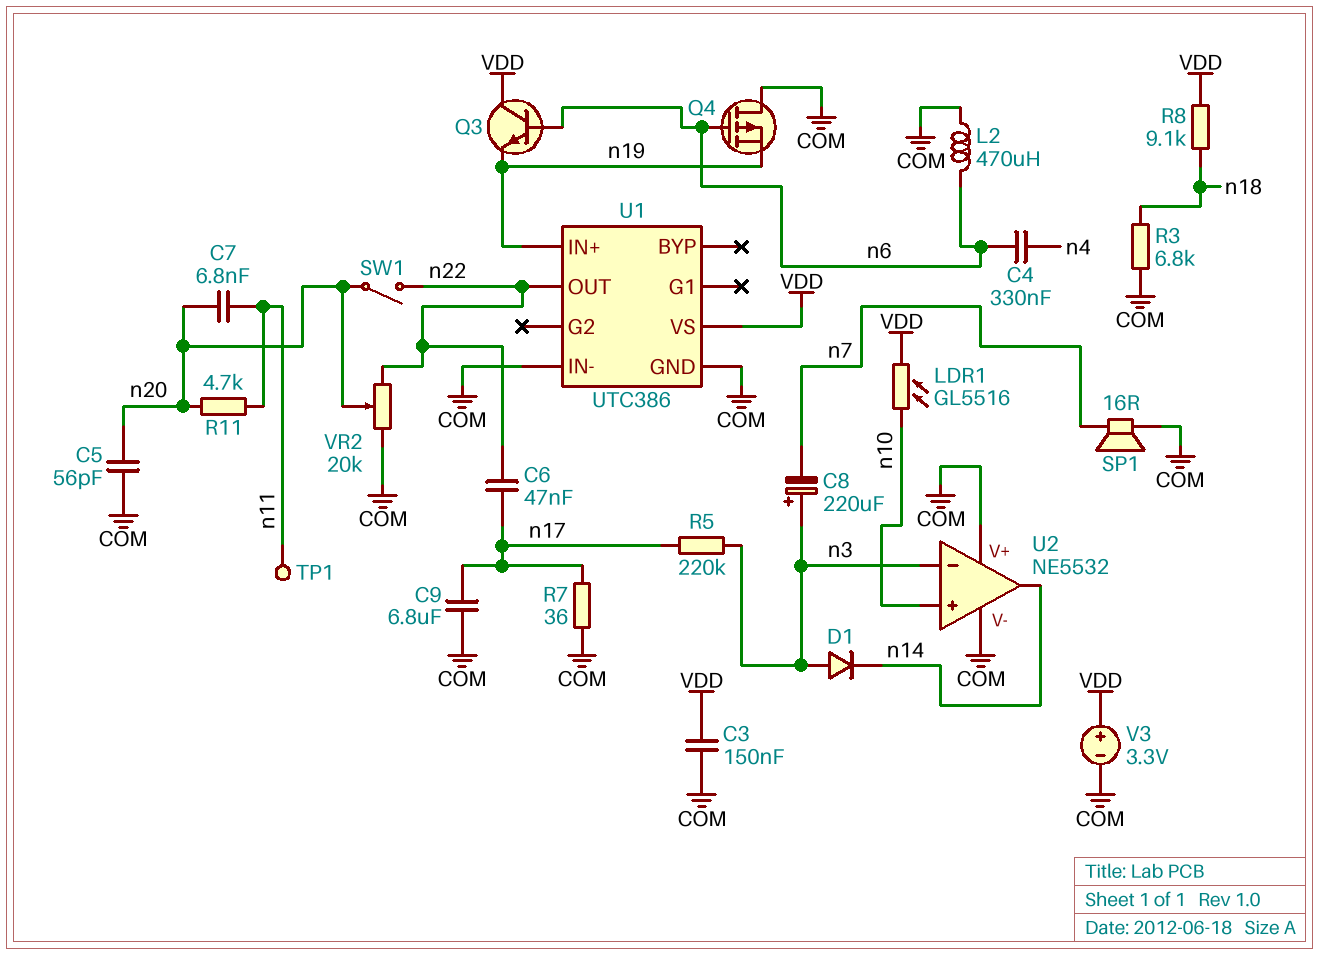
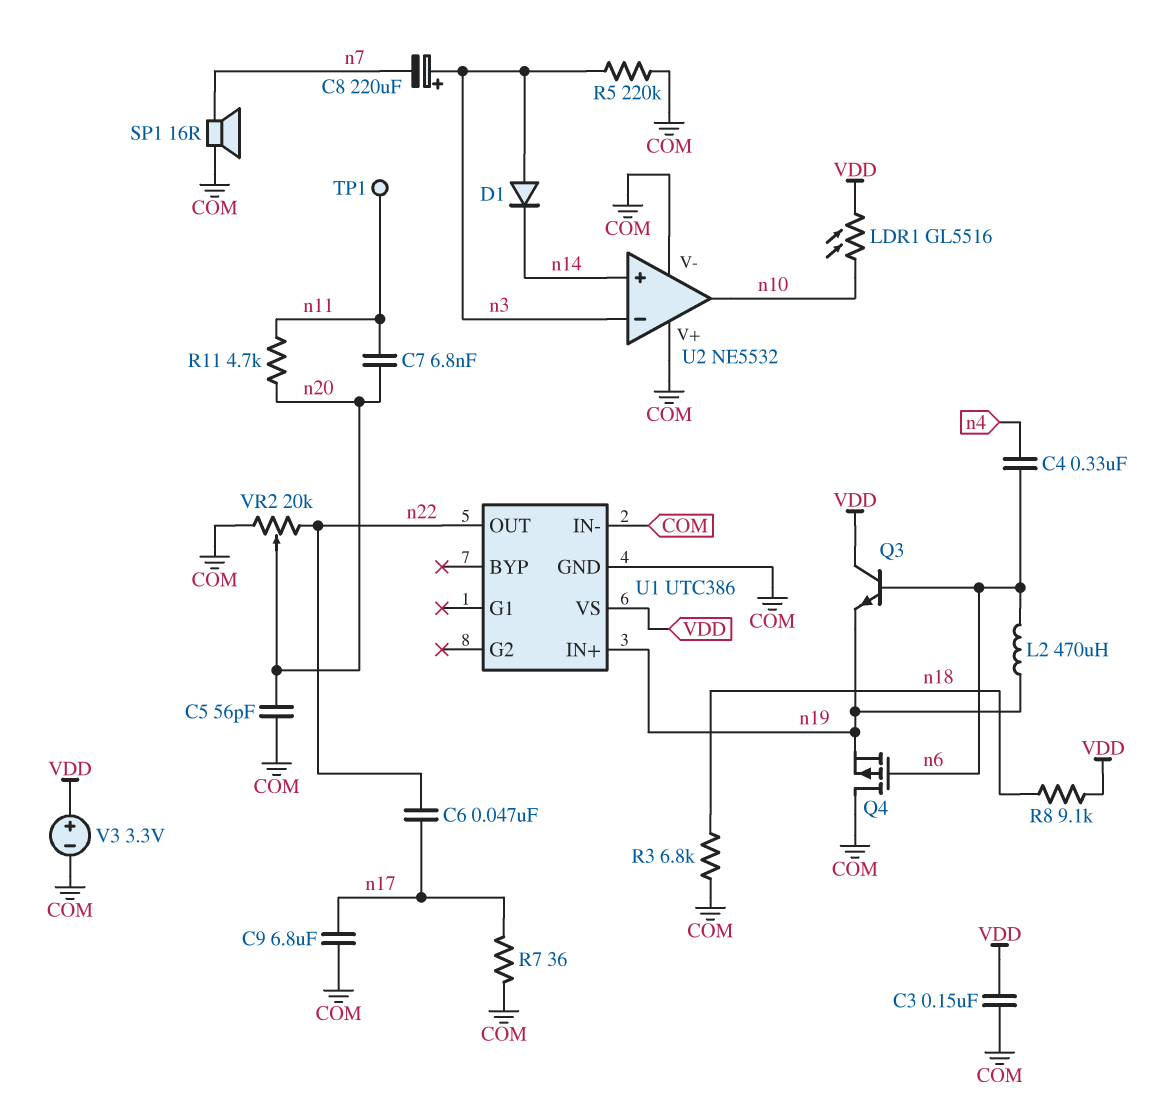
L2: 470uH (COM, n6) -> 470uH (n6, n19)
R5: 220k (n3, n17) -> 220k (COM, n3)
SW1: switch (n20, n22) -> none
U2 pin in+: n10 -> n14
U2 pin out: n14 -> n10

